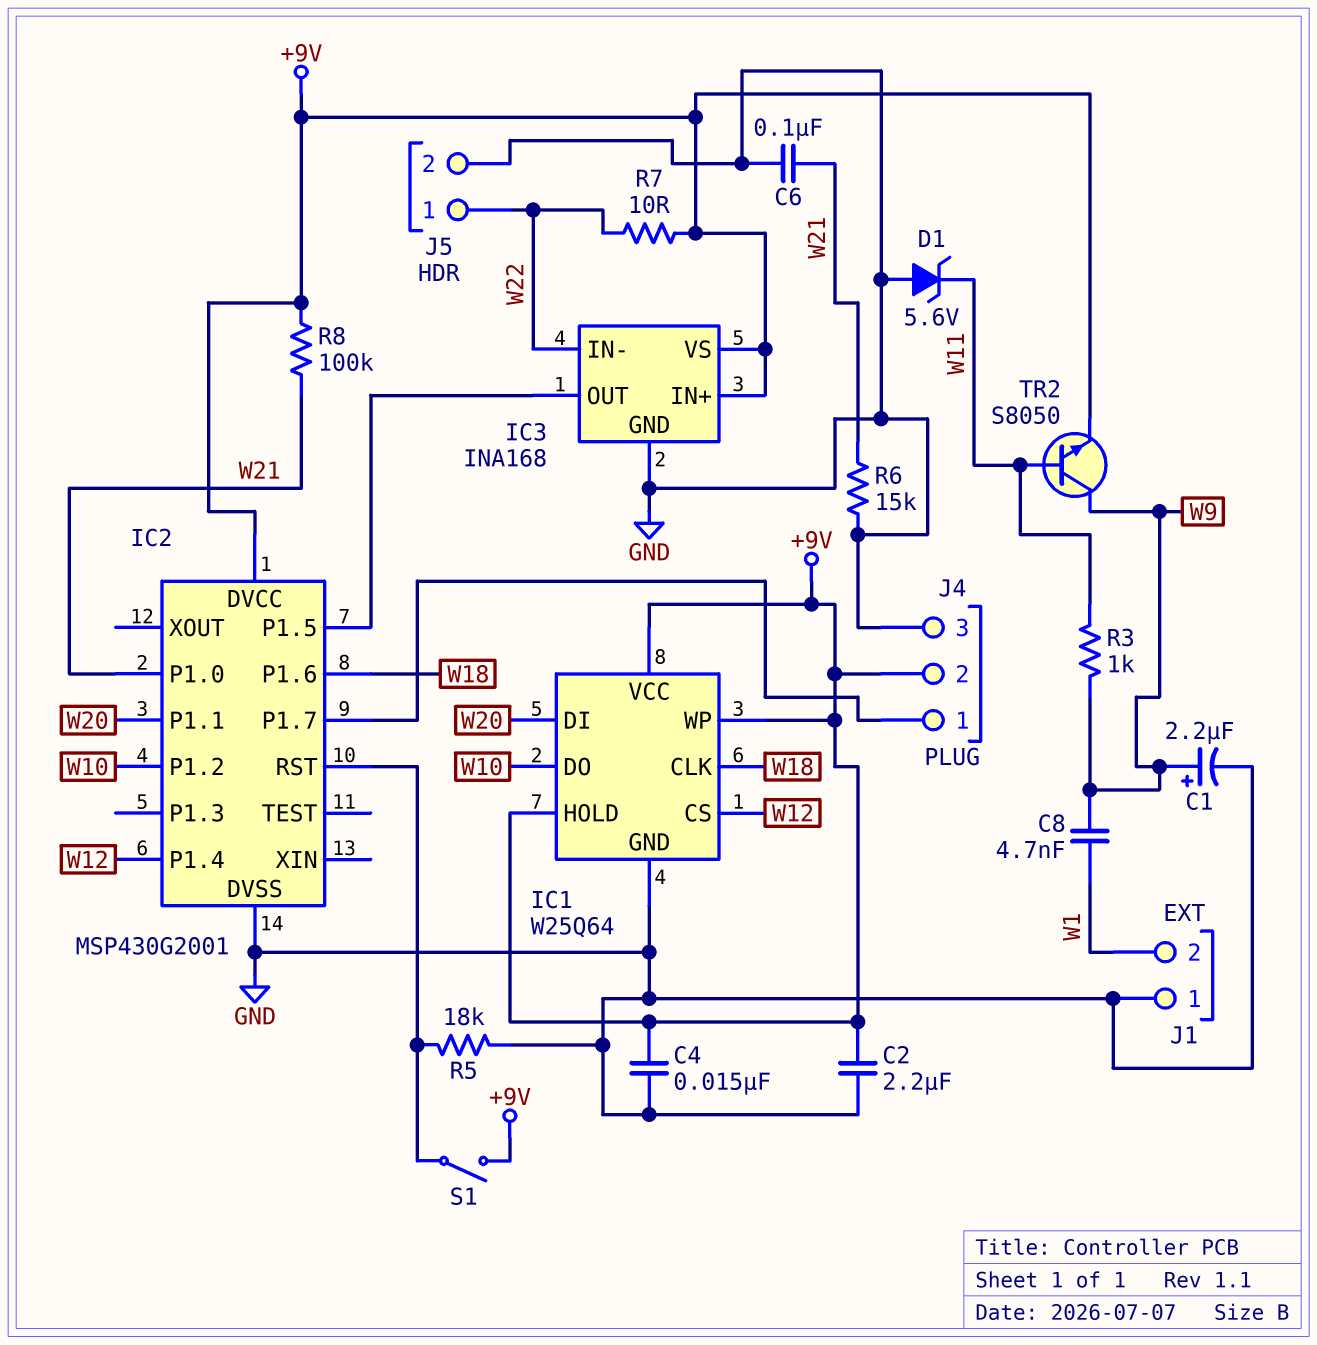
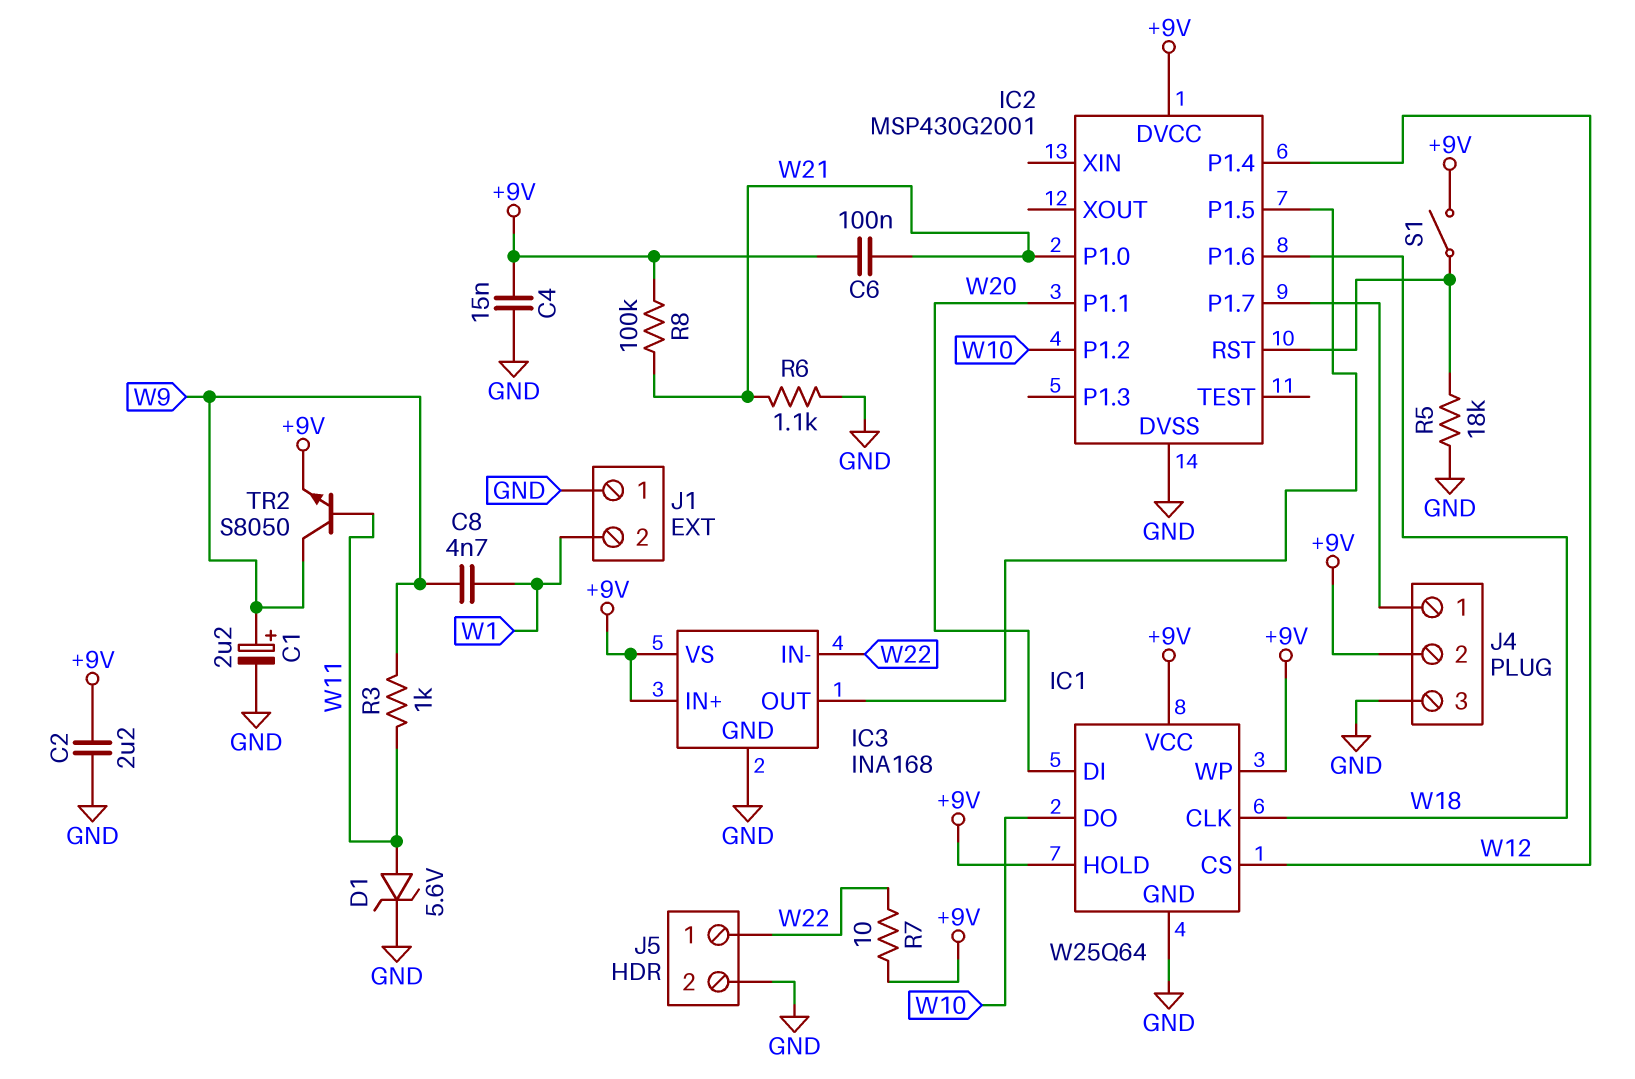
C6: 100nF (GND, W21) -> 100nF (+9V, W21)
D1: zener 5.6V (A GND, K W11) -> zener 5.6V (A W11, K GND)
R6: 15k (GND, W21) -> 1.1k (GND, W21)

